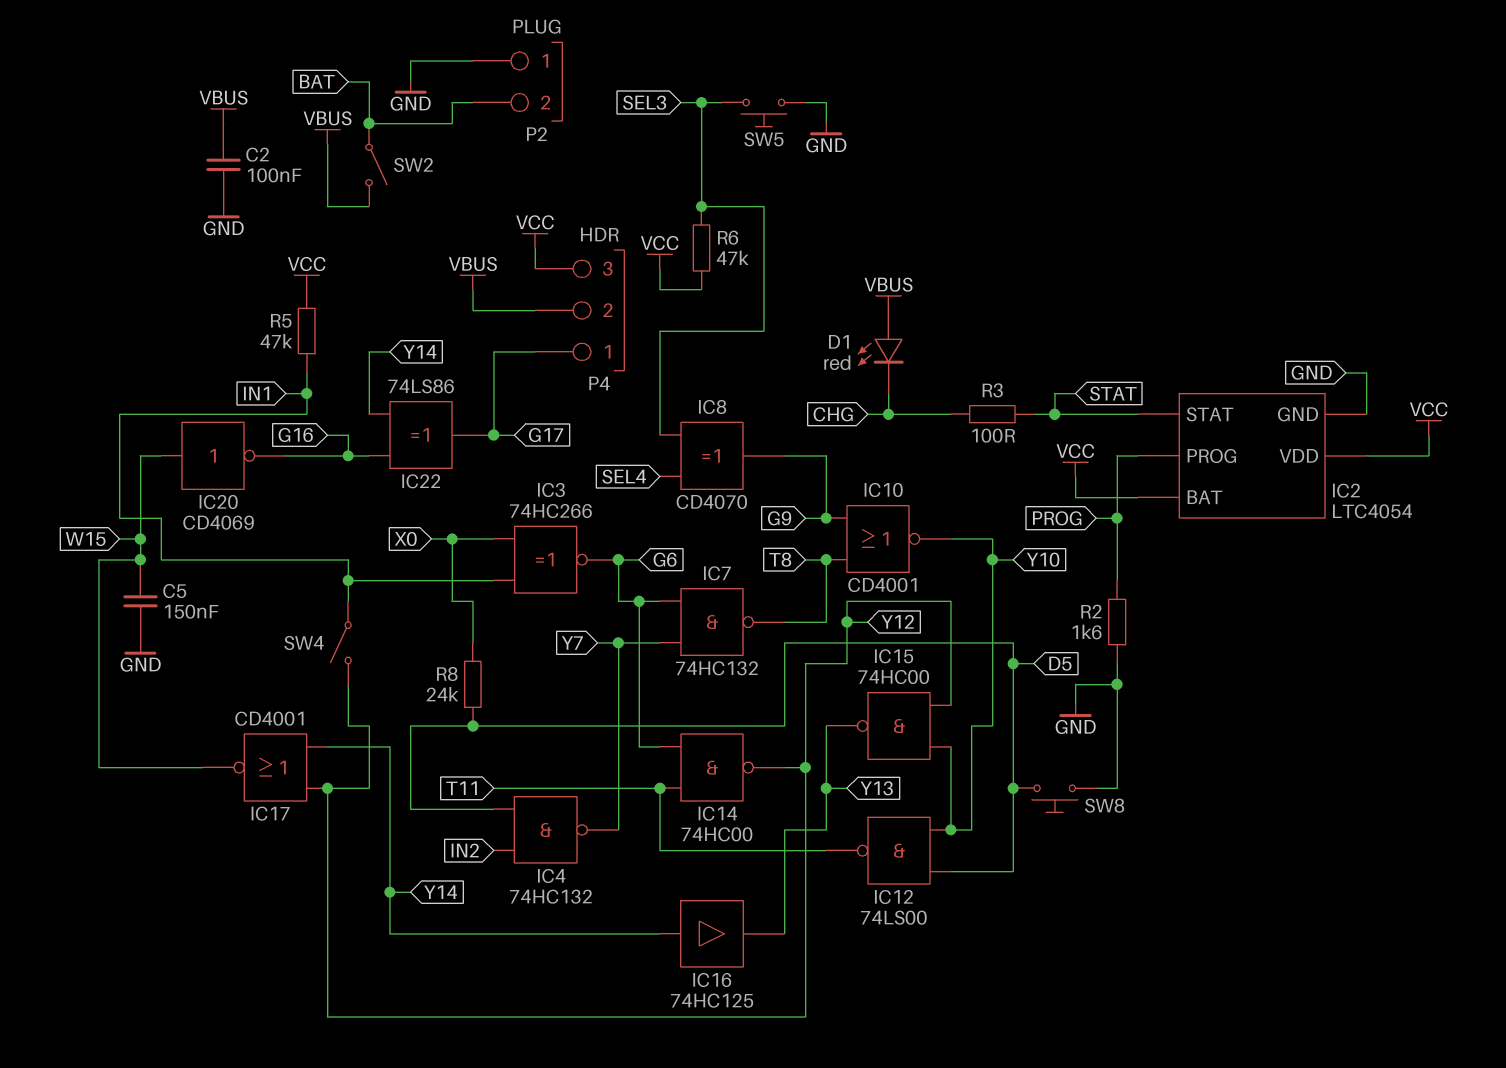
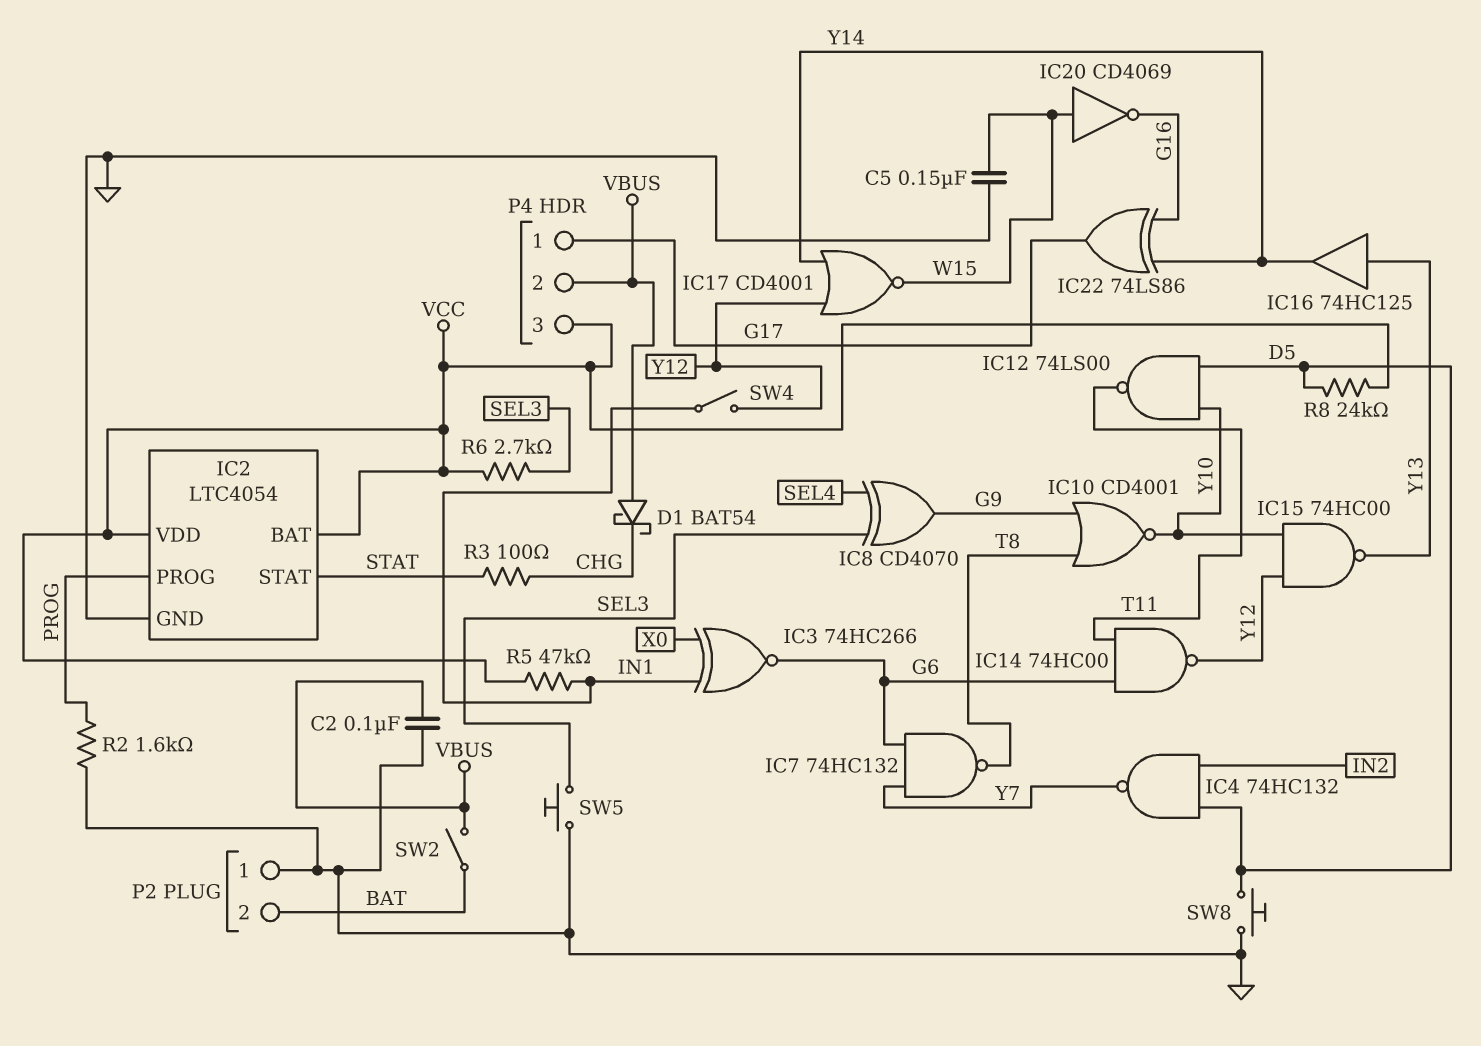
D1: LED red (A VBUS, K CHG) -> schottky BAT54 (A VBUS, K CHG)
IC16: buffer 74HC125 (in Y14, out Y13) -> buffer 74HC125 (in Y13, out Y14)
R6: 47k (SEL3, VCC) -> 2.7k (SEL3, VCC)
R8: 24k (D5, X0) -> 24k (D5, VCC)

